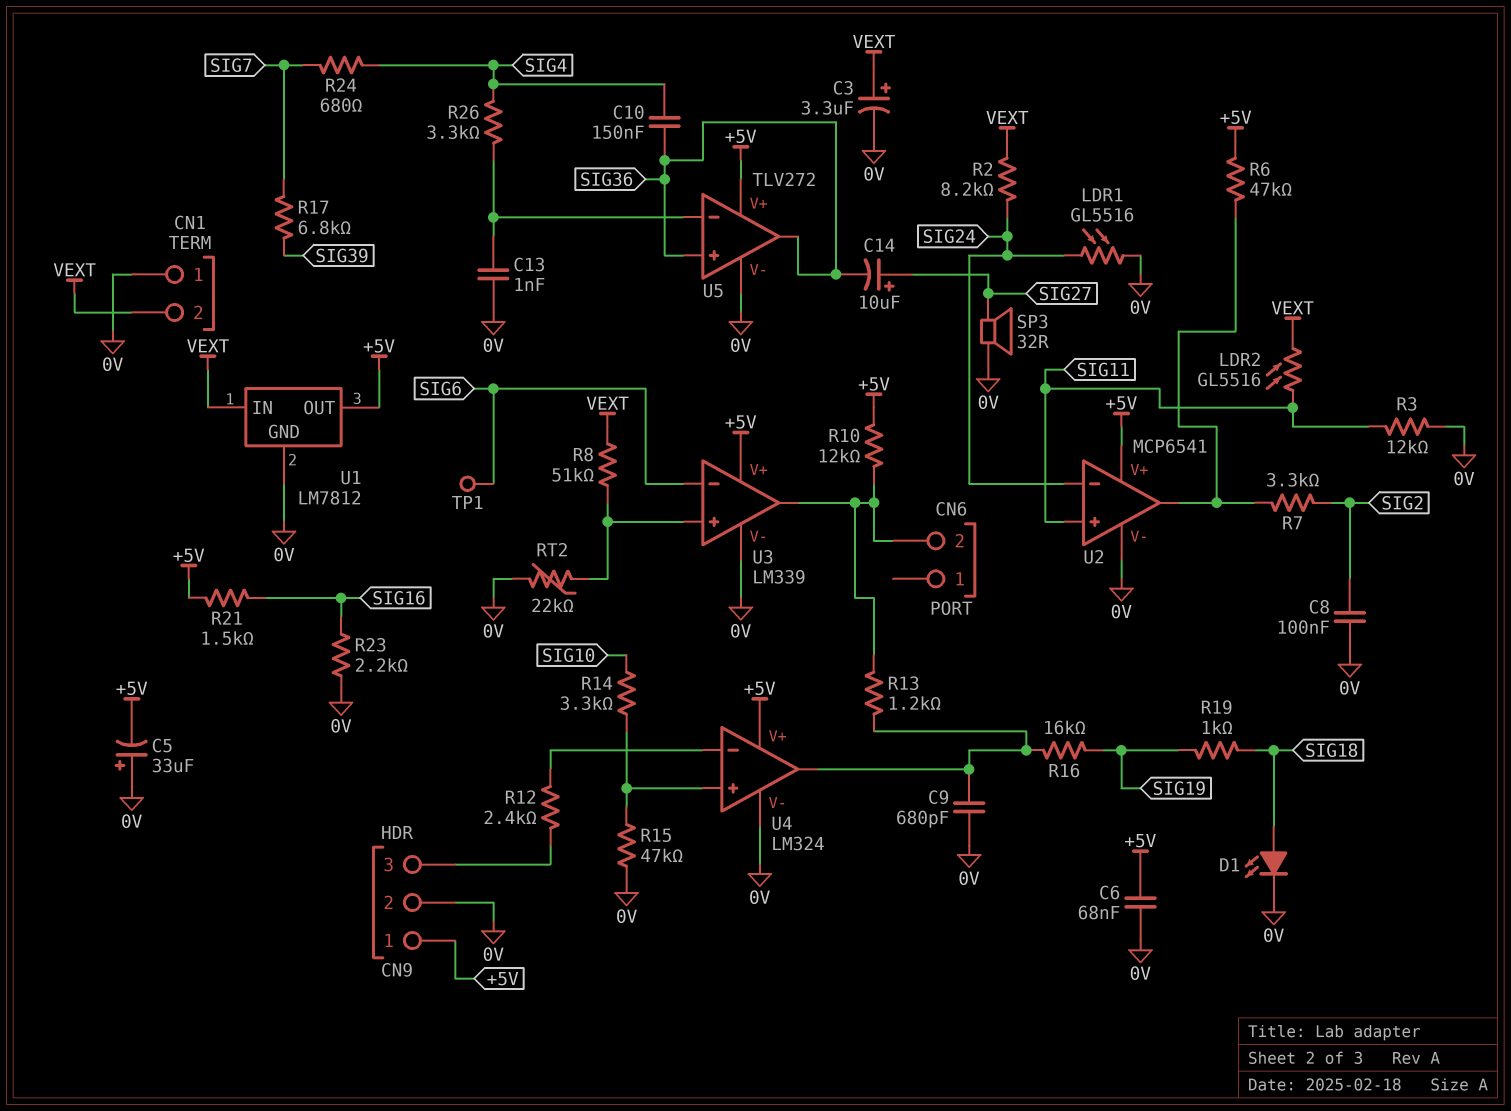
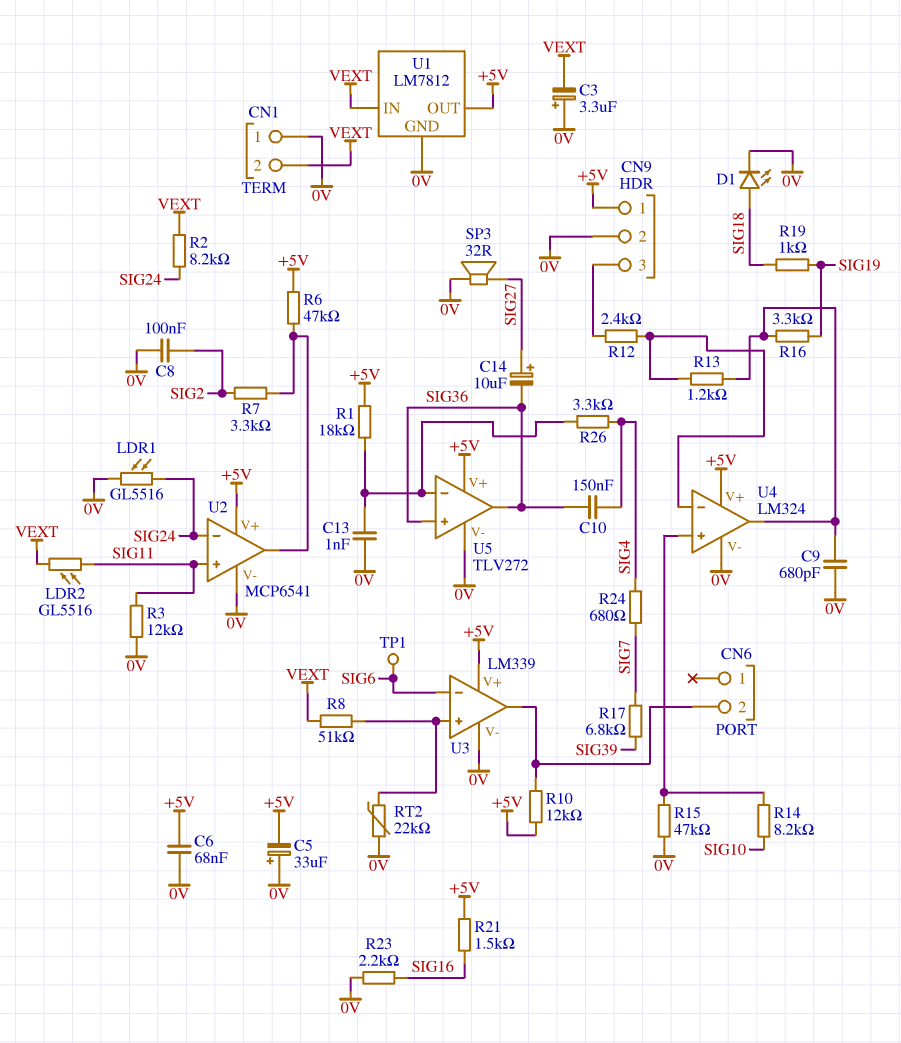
C3: 3.3uF (plus VEXT, minus 0V) -> 3.3uF (plus 0V, minus VEXT)
R1: none -> 18k (+5V, U5/in-)
R13: 1.2k (CN6/2, U4/out) -> 1.2k (U4/in-, U4/out)
R14: 3.3k (SIG10, U4/in+) -> 8.2k (SIG10, U4/in+)
R16: 16k (SIG19, U4/out) -> 3.3k (SIG19, U4/out)

